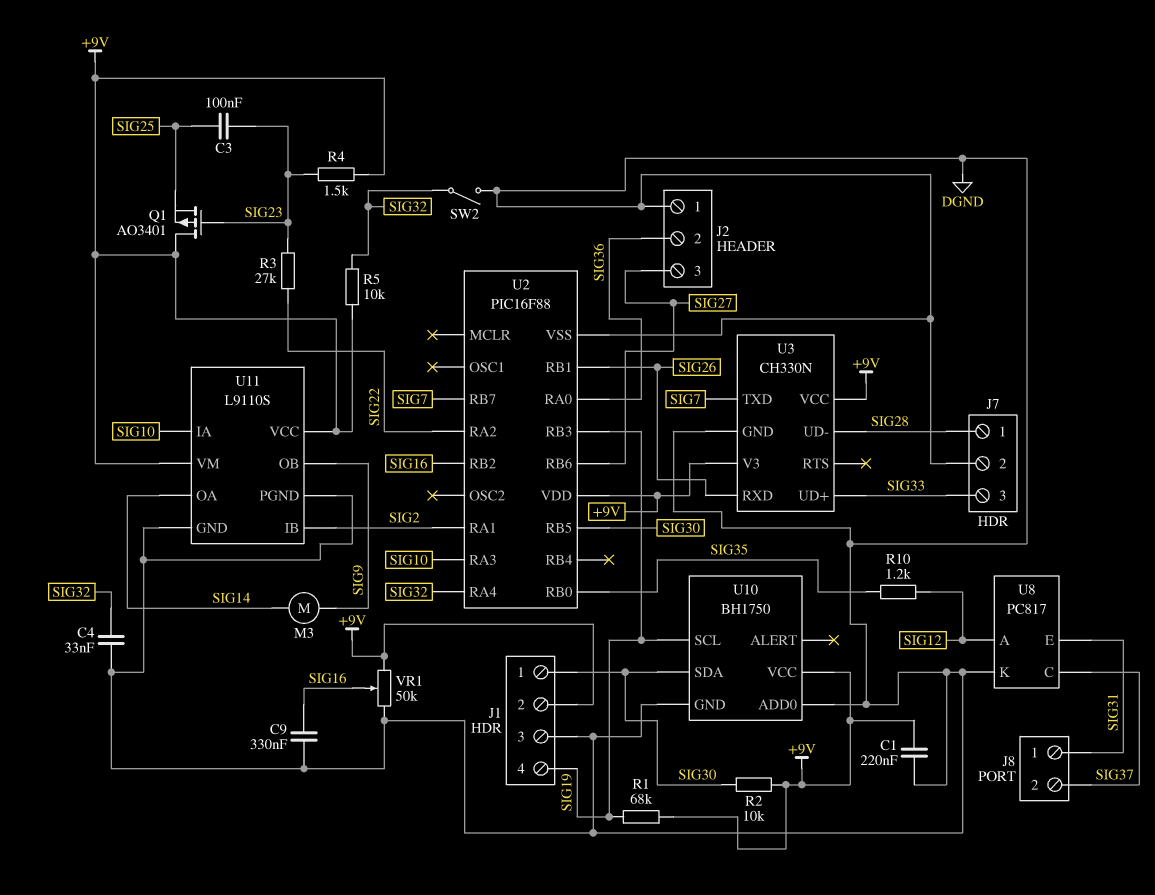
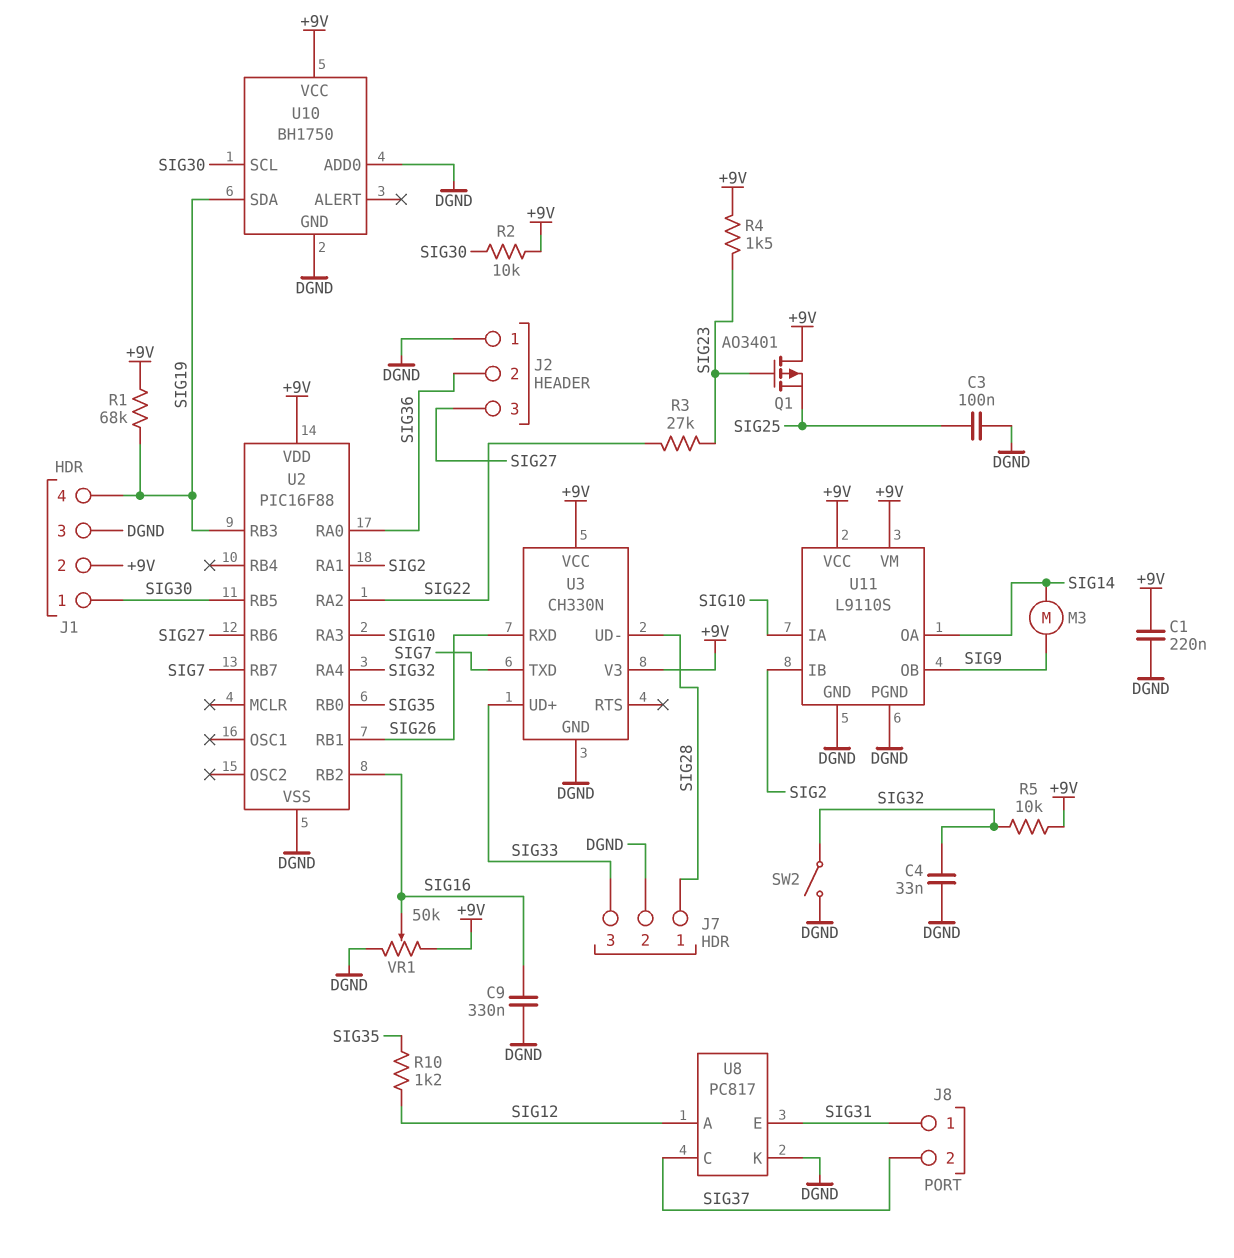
C3: 100nF (SIG23, SIG25) -> 100nF (DGND, SIG25)
U10 pin SCL: SIG19 -> SIG30
U10 pin SDA: SIG30 -> SIG19

